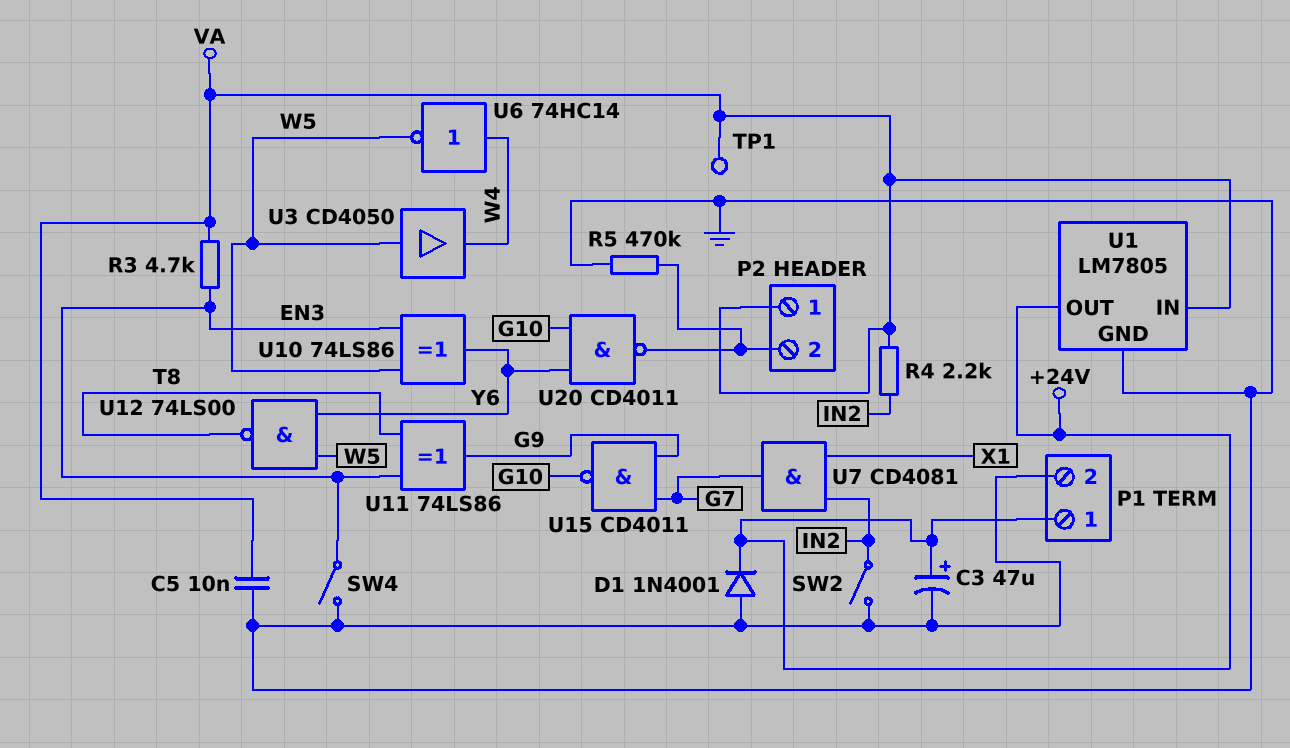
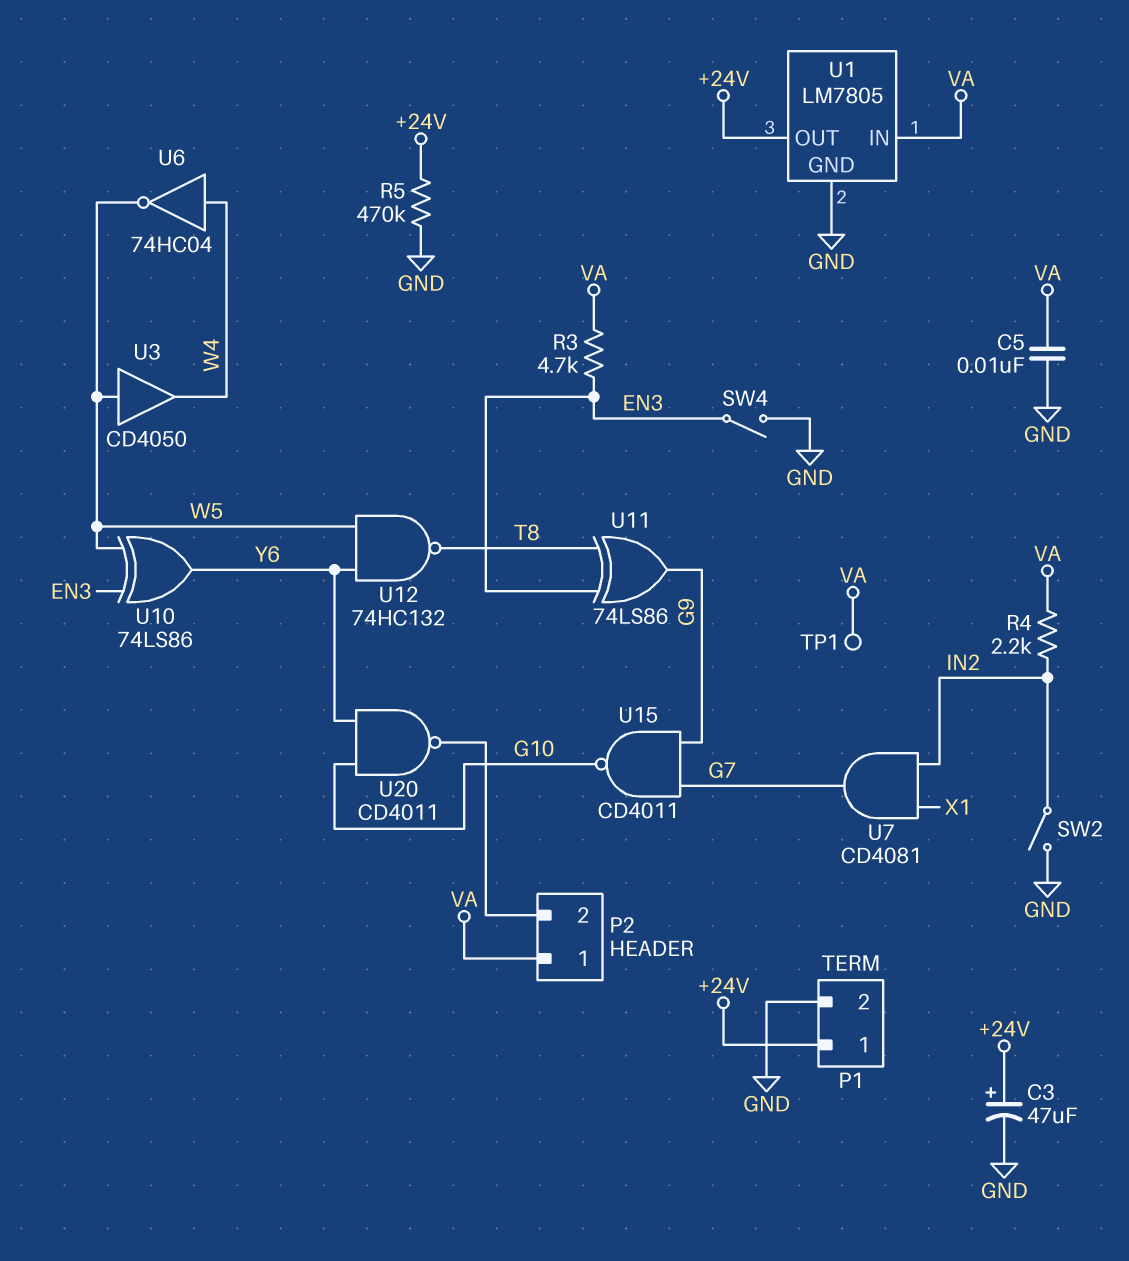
D1: diode 1N4001 (A GND, K +24V) -> none
R5: 470k (GND, P2/2) -> 470k (+24V, GND)
U6: NOT 74HC14 (in W4, out W5) -> NOT 74HC04 (in W4, out W5)
U12: NAND 74LS00 (in W5, in Y6, out T8) -> NAND 74HC132 (in W5, in Y6, out T8)

